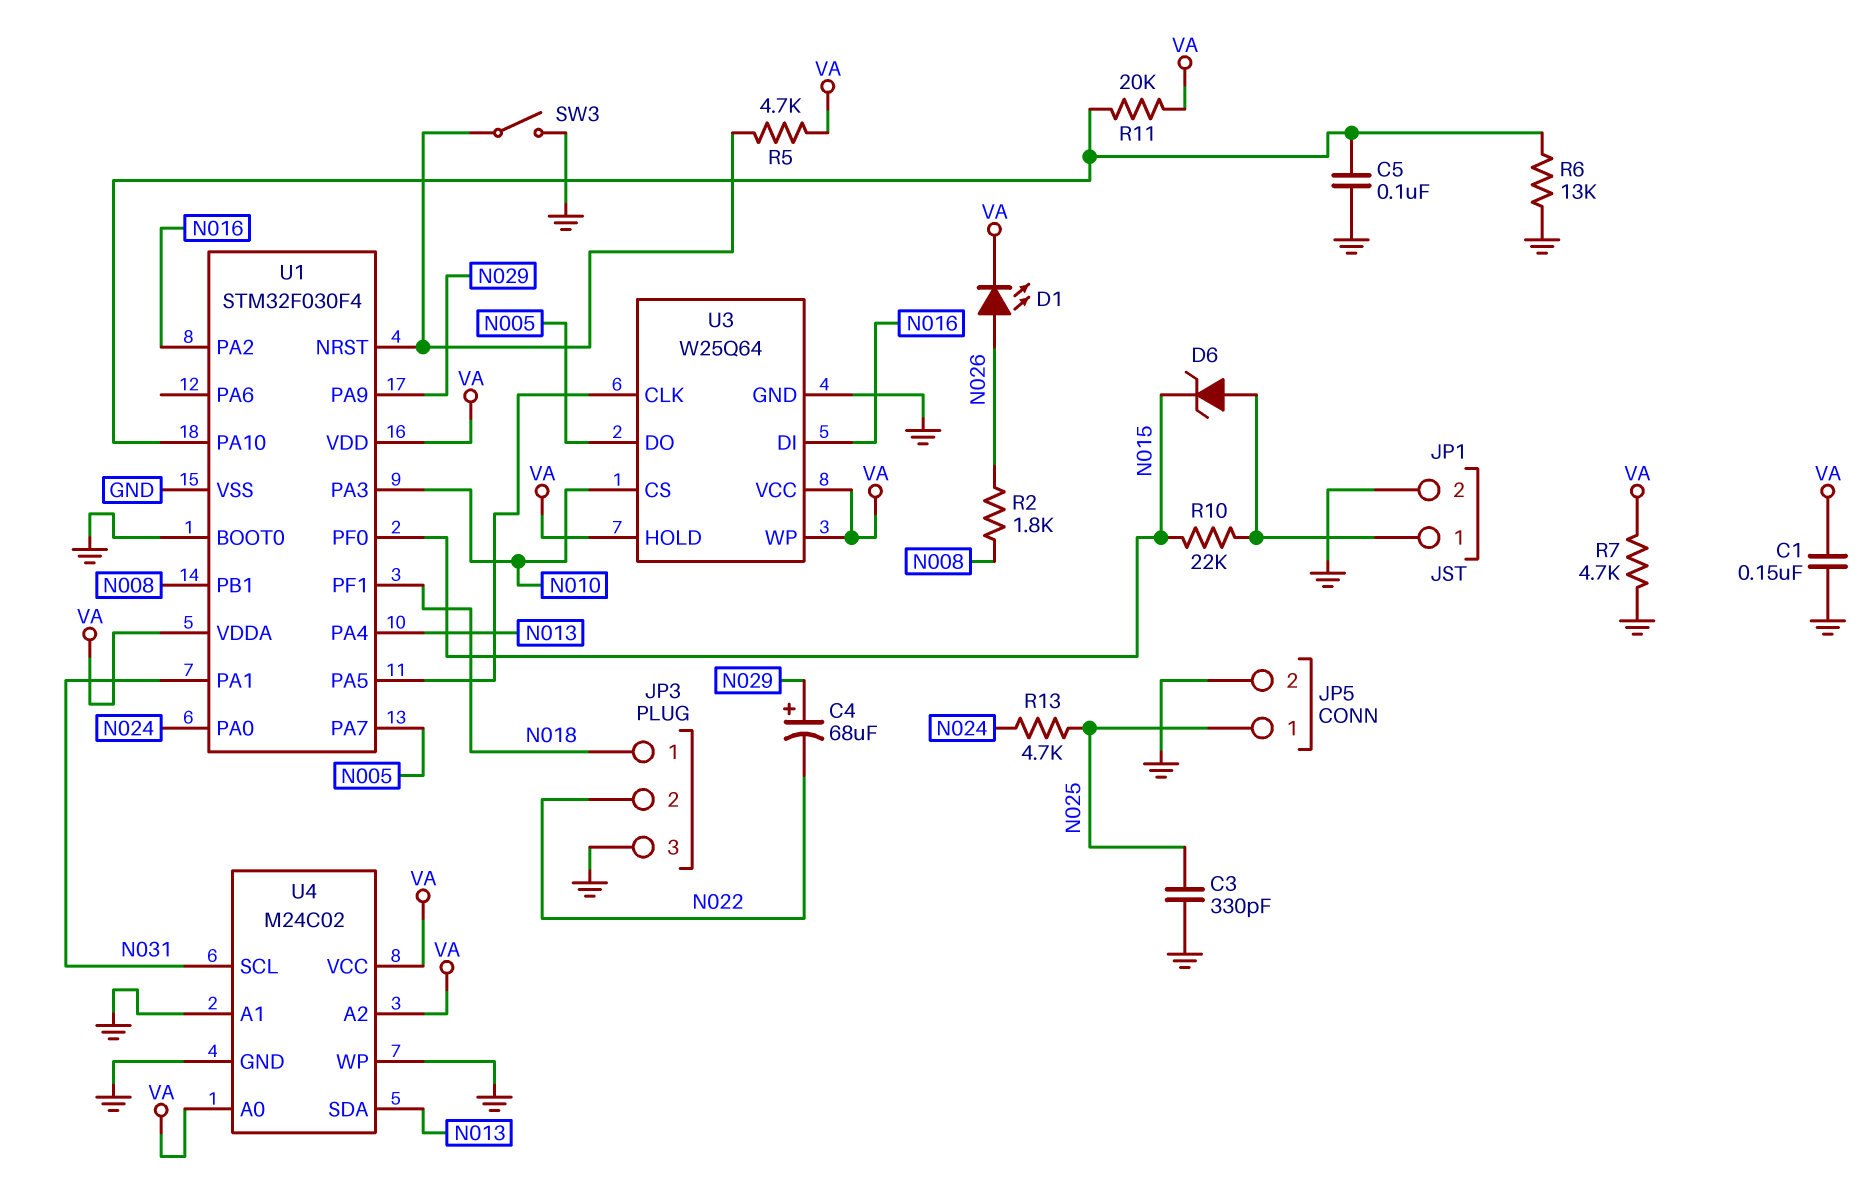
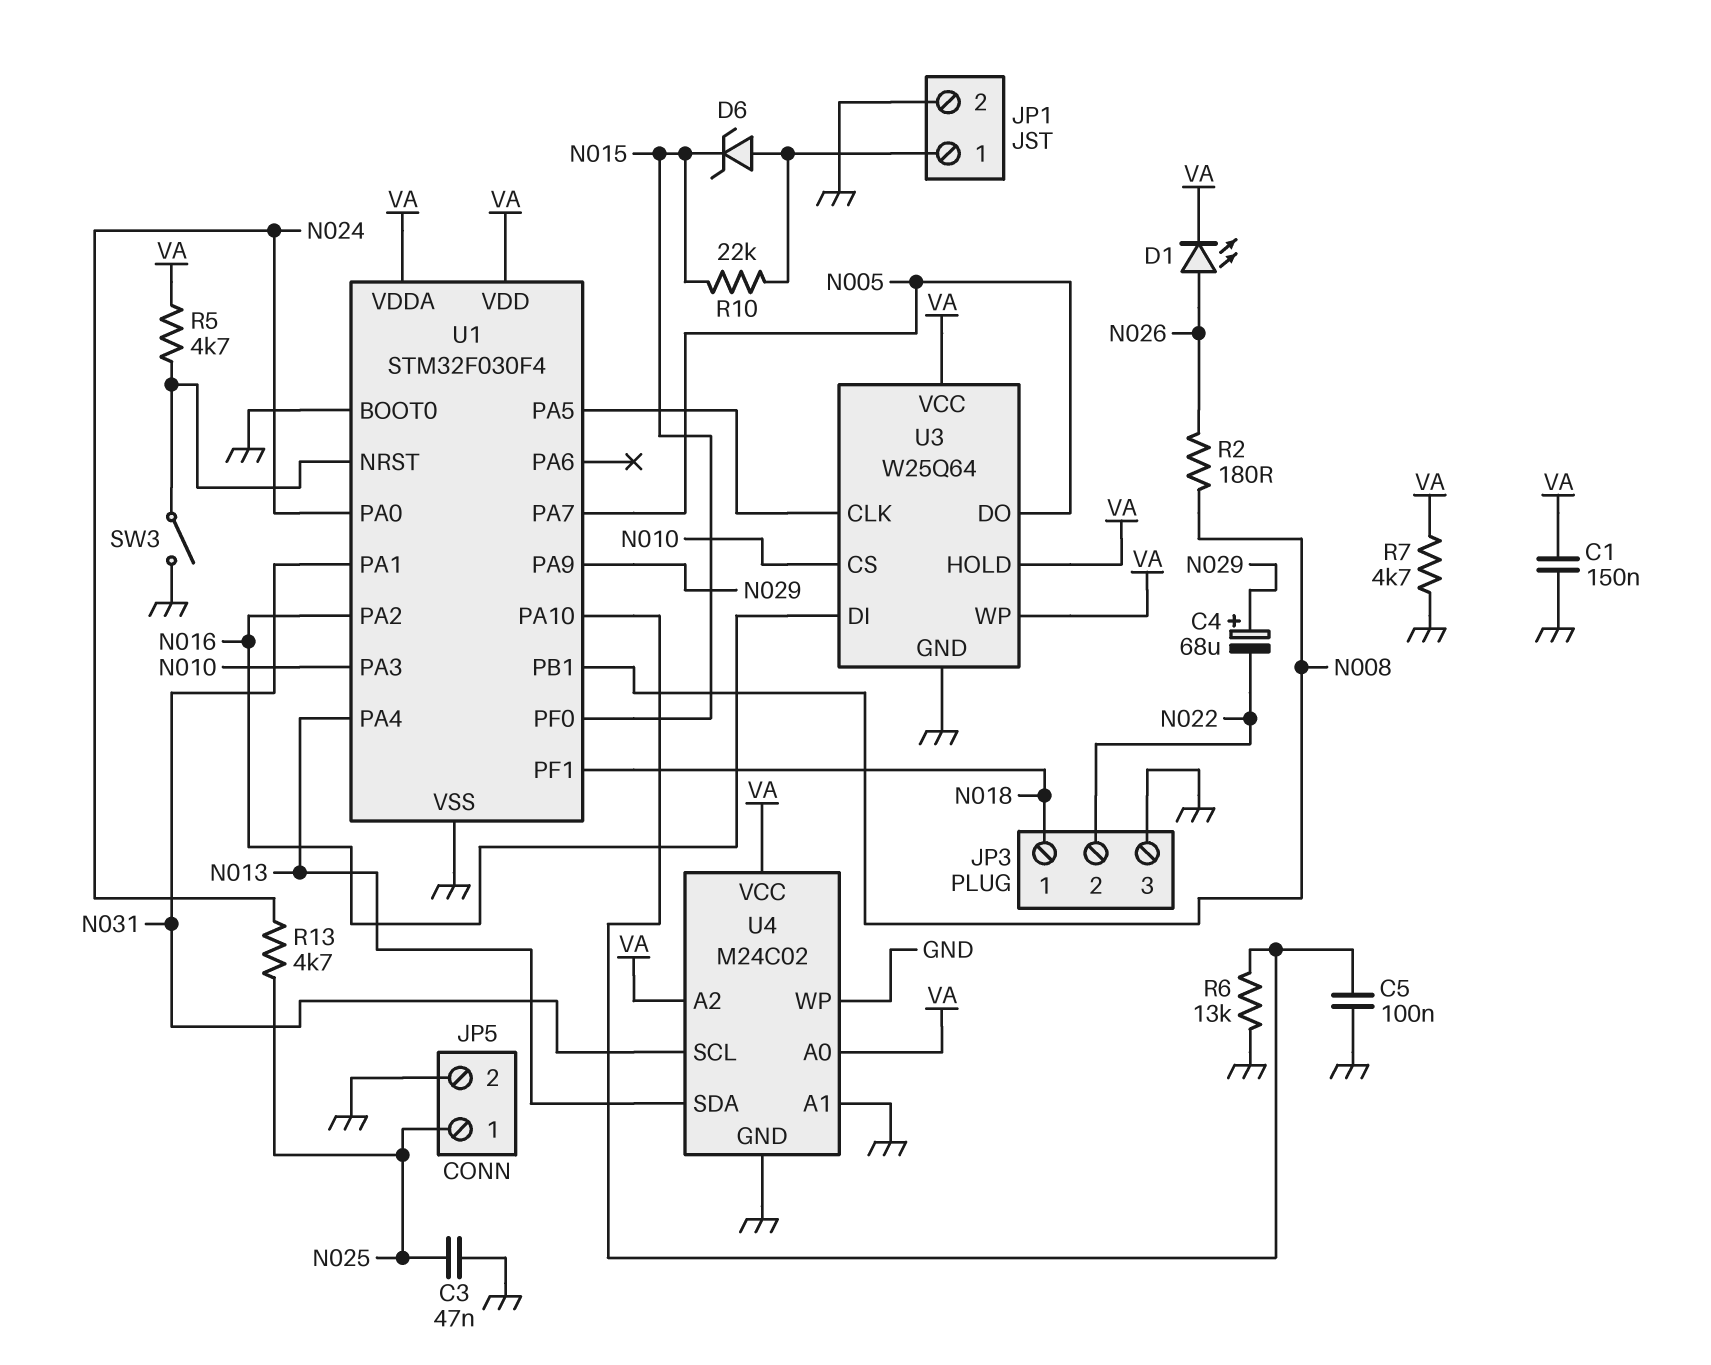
C3: 330pF (GND, N025) -> 47nF (GND, N025)
R2: 1.8k (N008, N026) -> 180 (N008, N026)
R11: 20k (U1/PA10, VA) -> none

